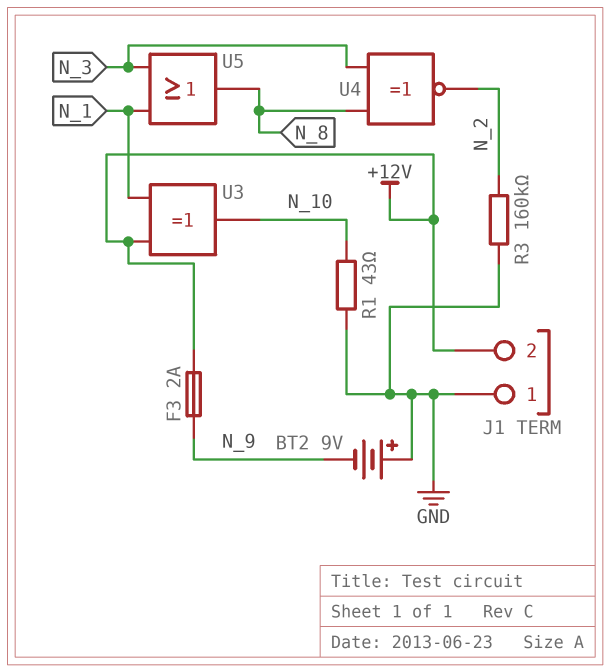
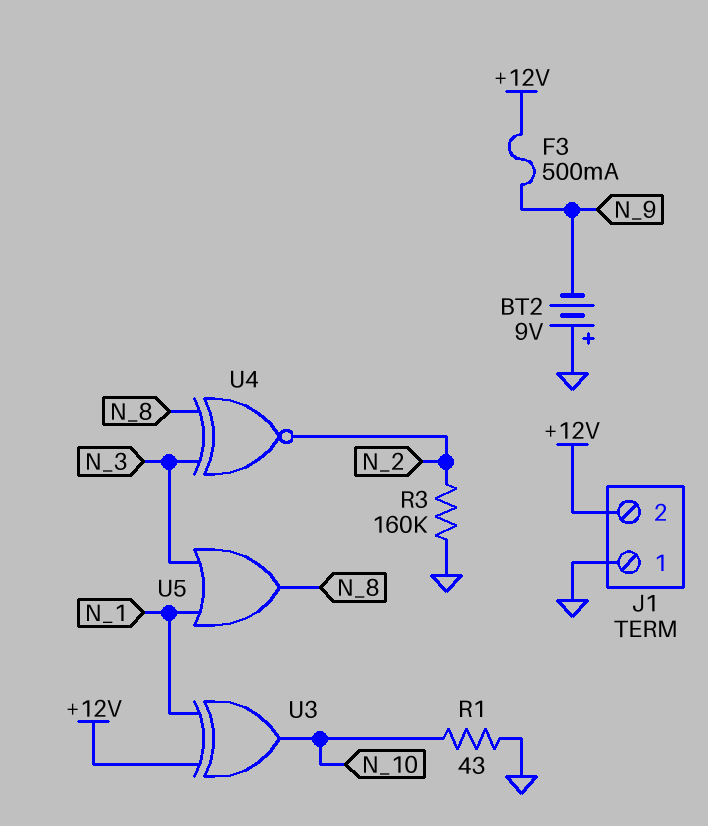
F3: 2A (+12V, N_9) -> 500mA (+12V, N_9)

